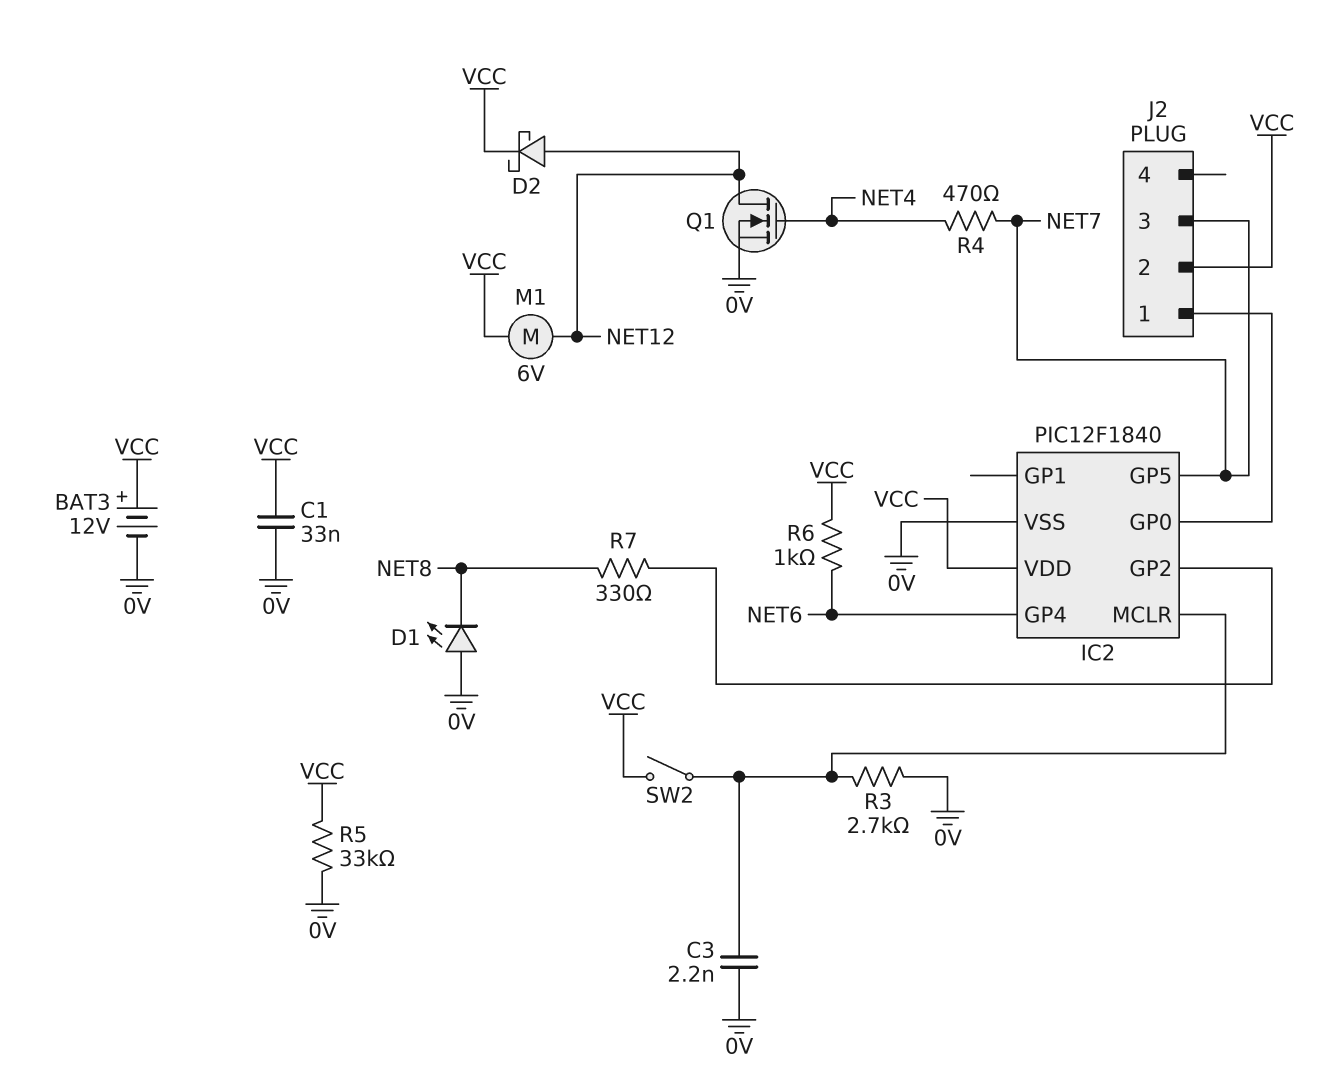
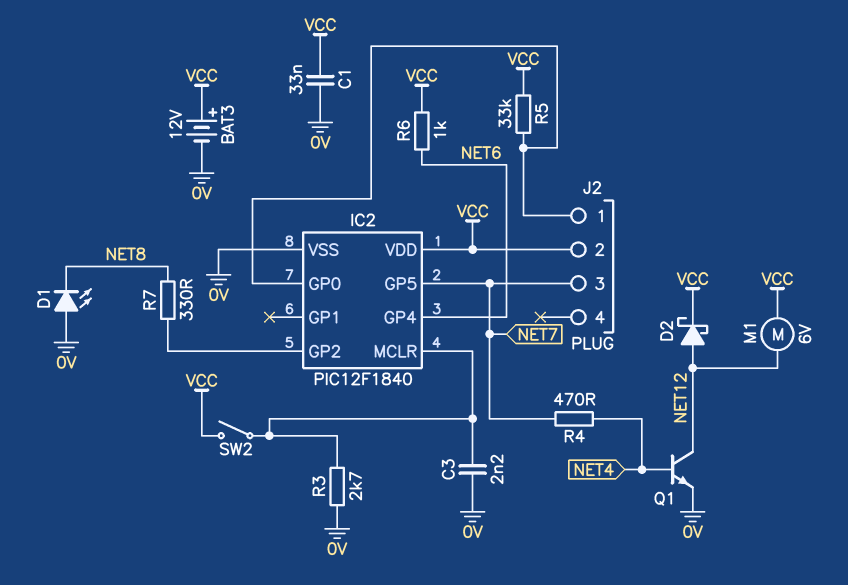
Q1: NMOS (G NET4, D NET12, S 0V) -> NPN (B NET4, C NET12, E 0V)
R5: 33k (0V, VCC) -> 33k (IC2/GP0, VCC)

